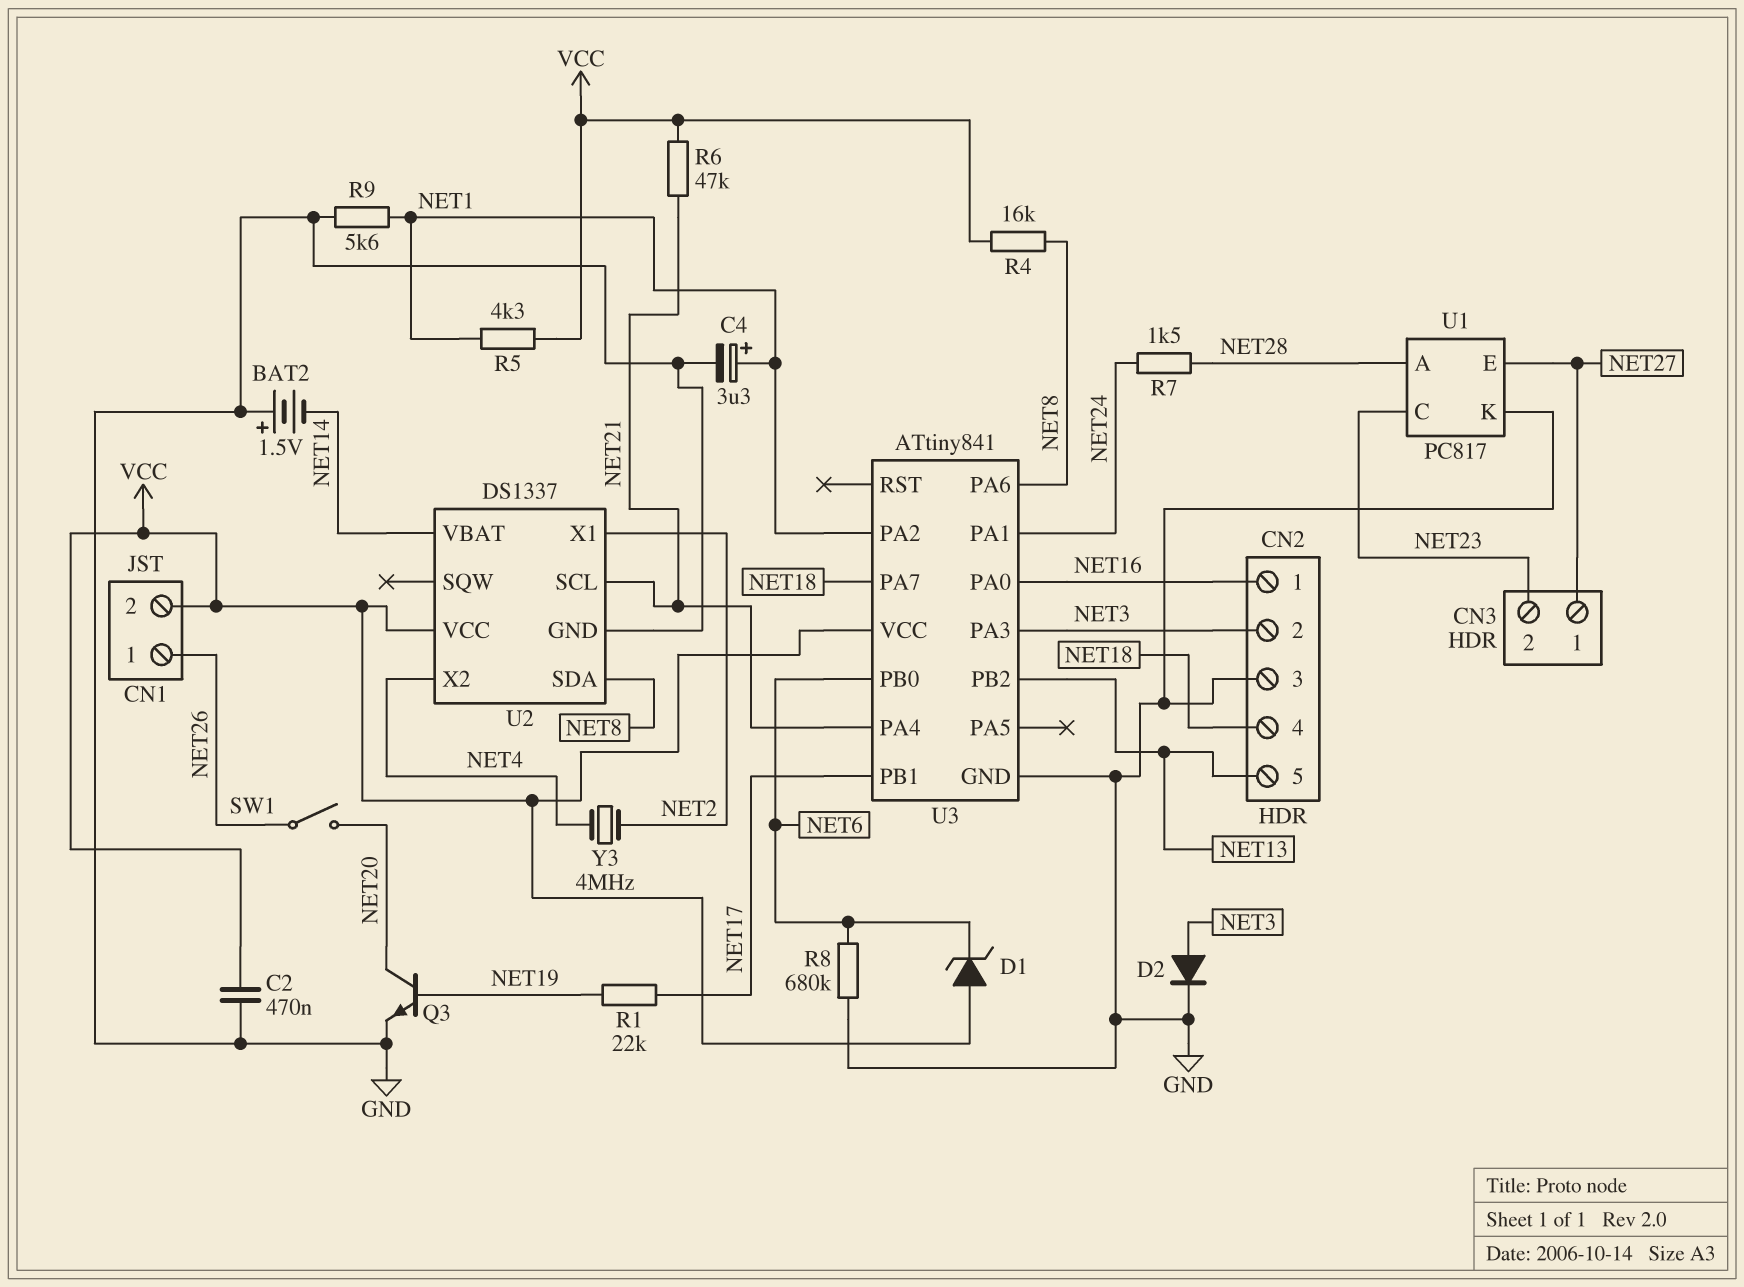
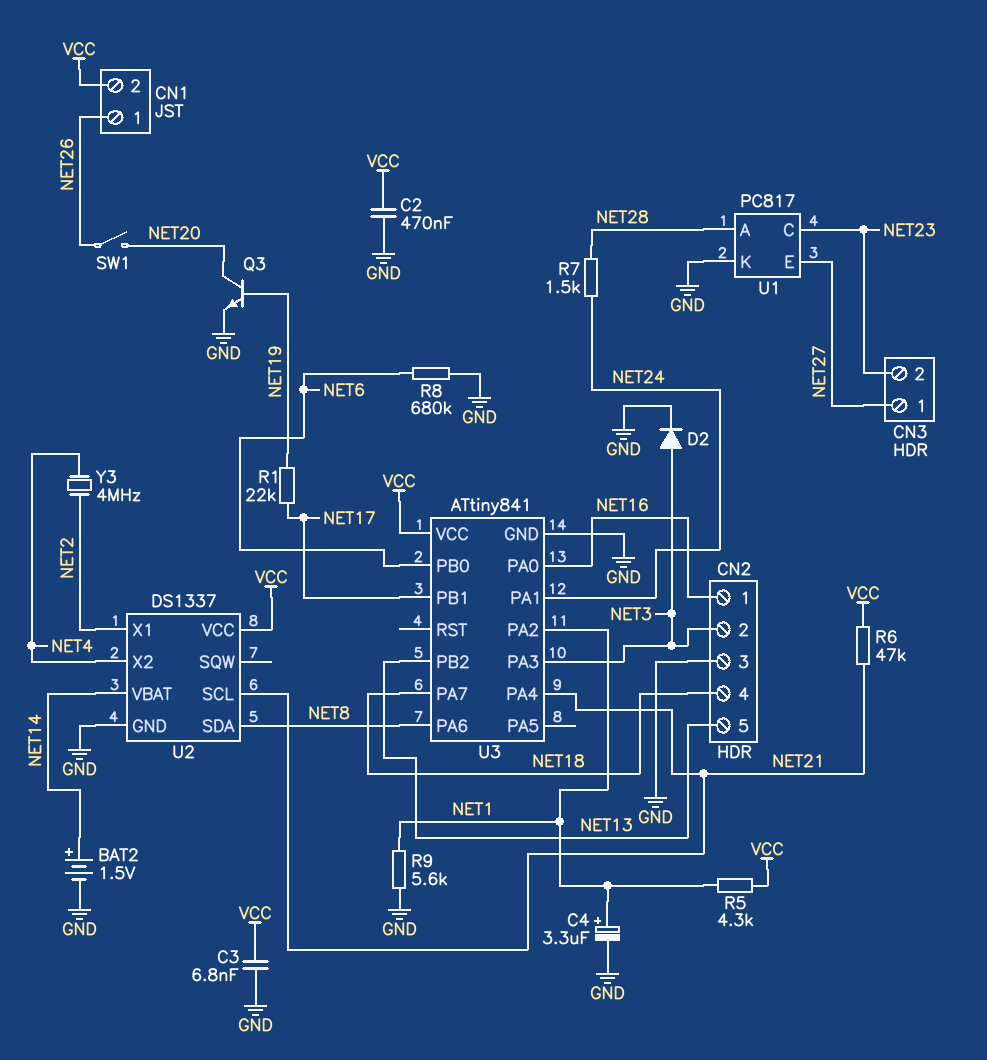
BAT2: 1.5V (plus GND, minus NET14) -> 1.5V (plus NET14, minus GND)
C3: none -> 6.8nF (GND, VCC)
D1: zener (A VCC, K NET6) -> none
R4: 16k (NET8, VCC) -> none

